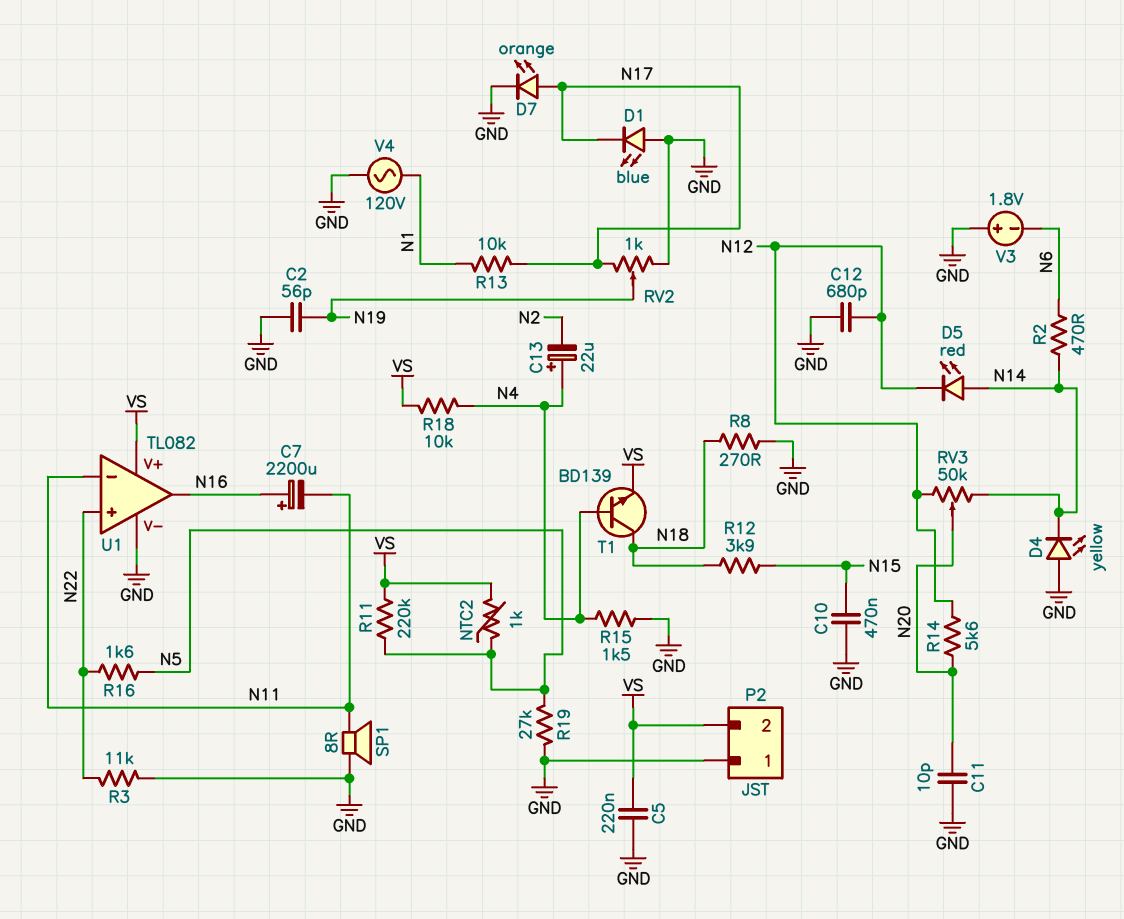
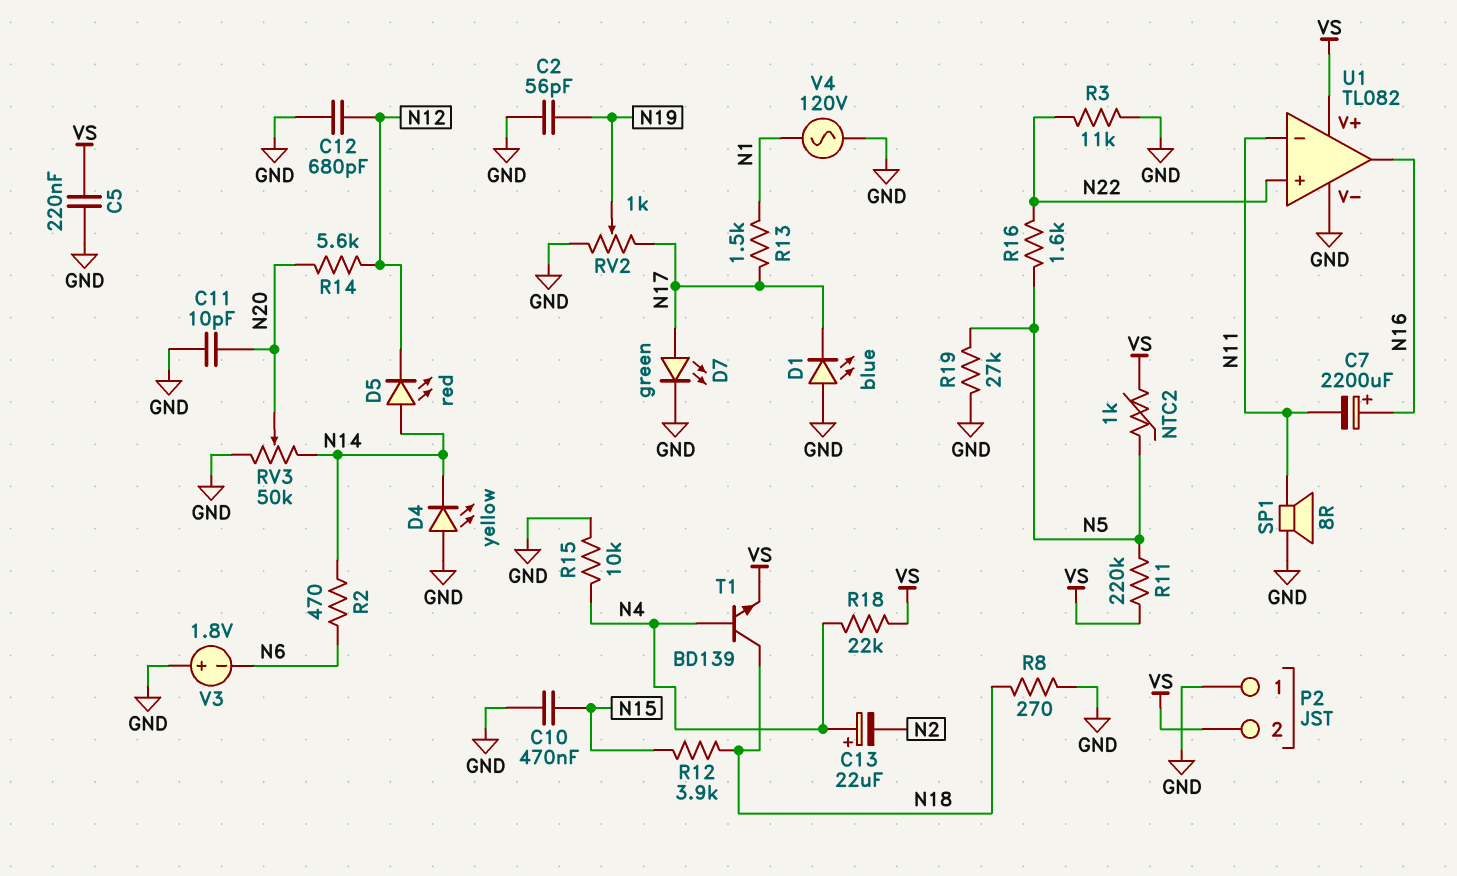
D7: LED orange (A N17, K GND) -> LED green (A N17, K GND)
R13: 10k (N1, N17) -> 1.5k (N1, N17)
R15: 1.5k (GND, N4) -> 10k (GND, N4)
R18: 10k (N4, VS) -> 22k (N4, VS)
RV3: 50k (N12, N14, wiper N20) -> 50k (GND, N14, wiper N20)

